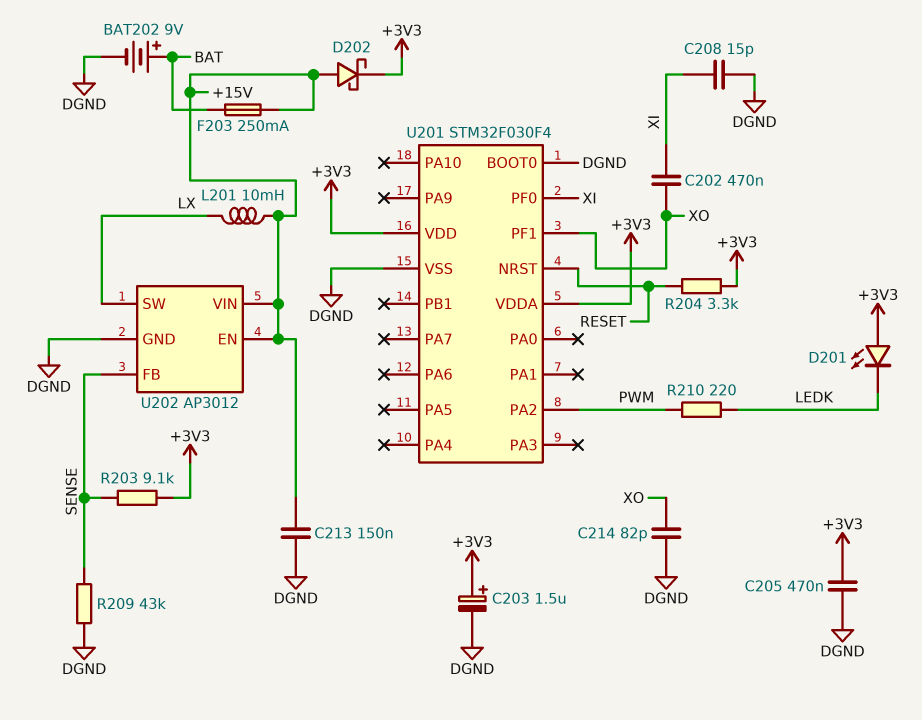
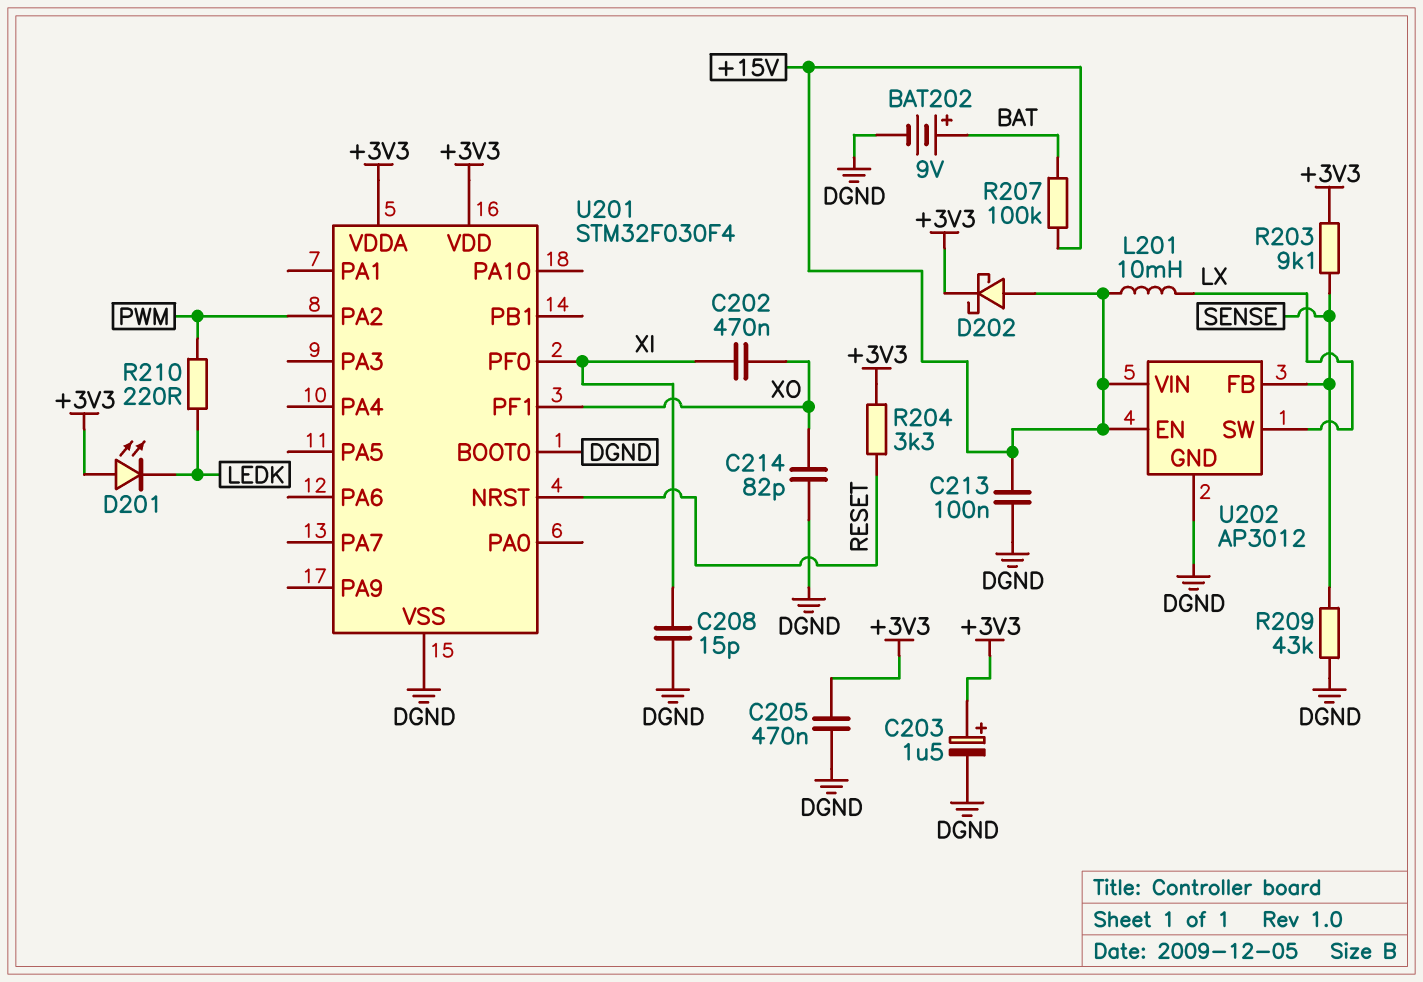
C213: 150nF (+15V, DGND) -> 100nF (+15V, DGND)
F203: 250mA (+15V, BAT) -> none
R207: none -> 100k (+15V, BAT)

